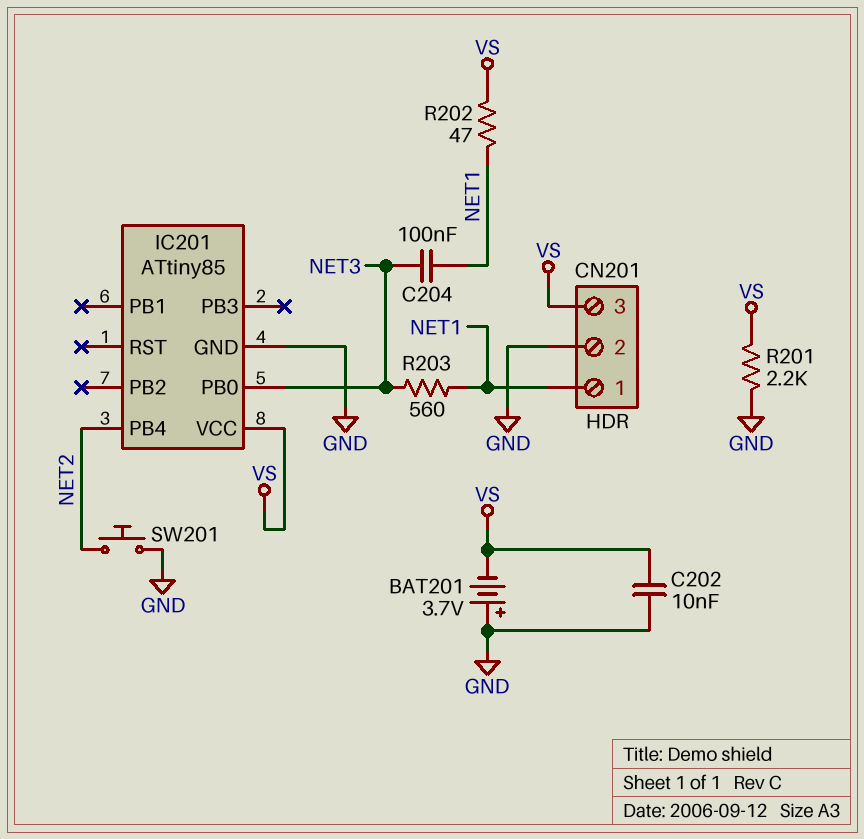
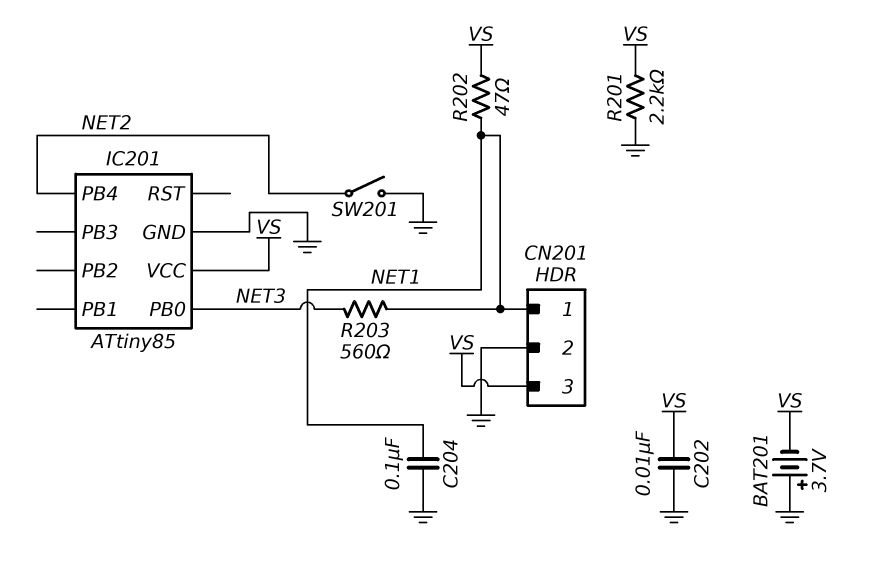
C204: 100nF (NET1, NET3) -> 100nF (GND, NET1)
SW201: button (GND, NET2) -> switch (GND, NET2)

